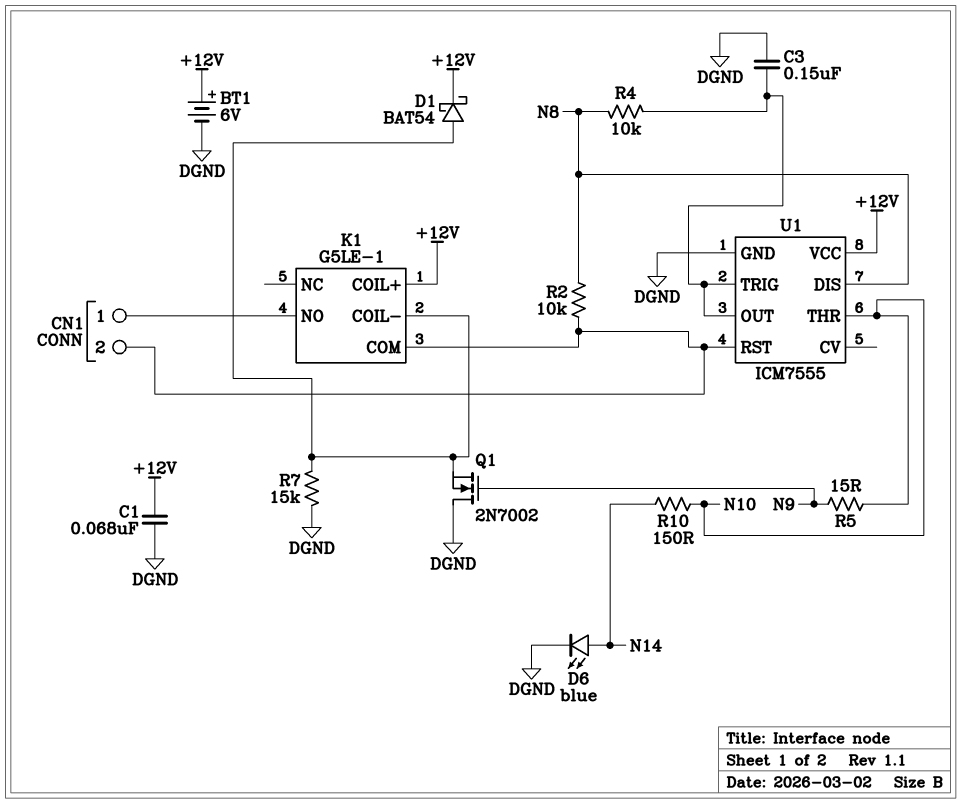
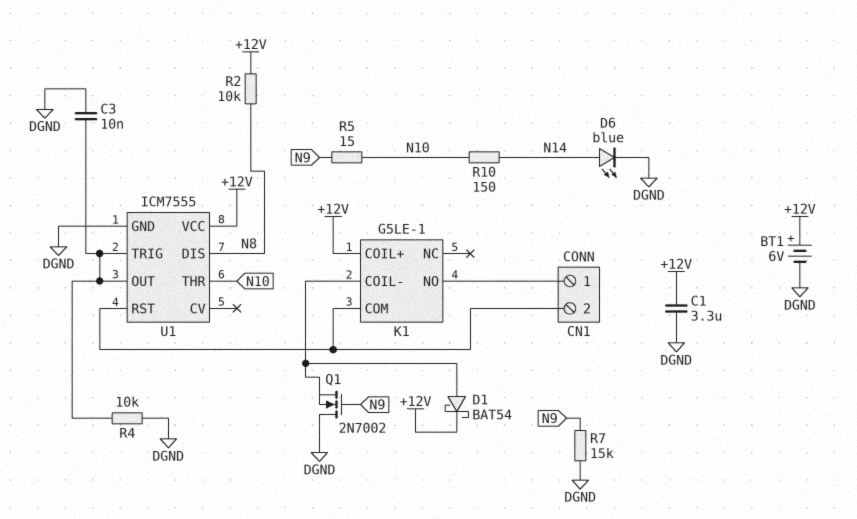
C1: 68nF (+12V, DGND) -> 3.3uF (+12V, DGND)
C3: 150nF (DGND, U1/OUT) -> 10nF (DGND, U1/OUT)
R2: 10k (CN1/2, N8) -> 10k (+12V, N8)
R4: 10k (N8, U1/OUT) -> 10k (DGND, U1/OUT)
R7: 15k (DGND, K1/COIL-) -> 15k (DGND, N9)

